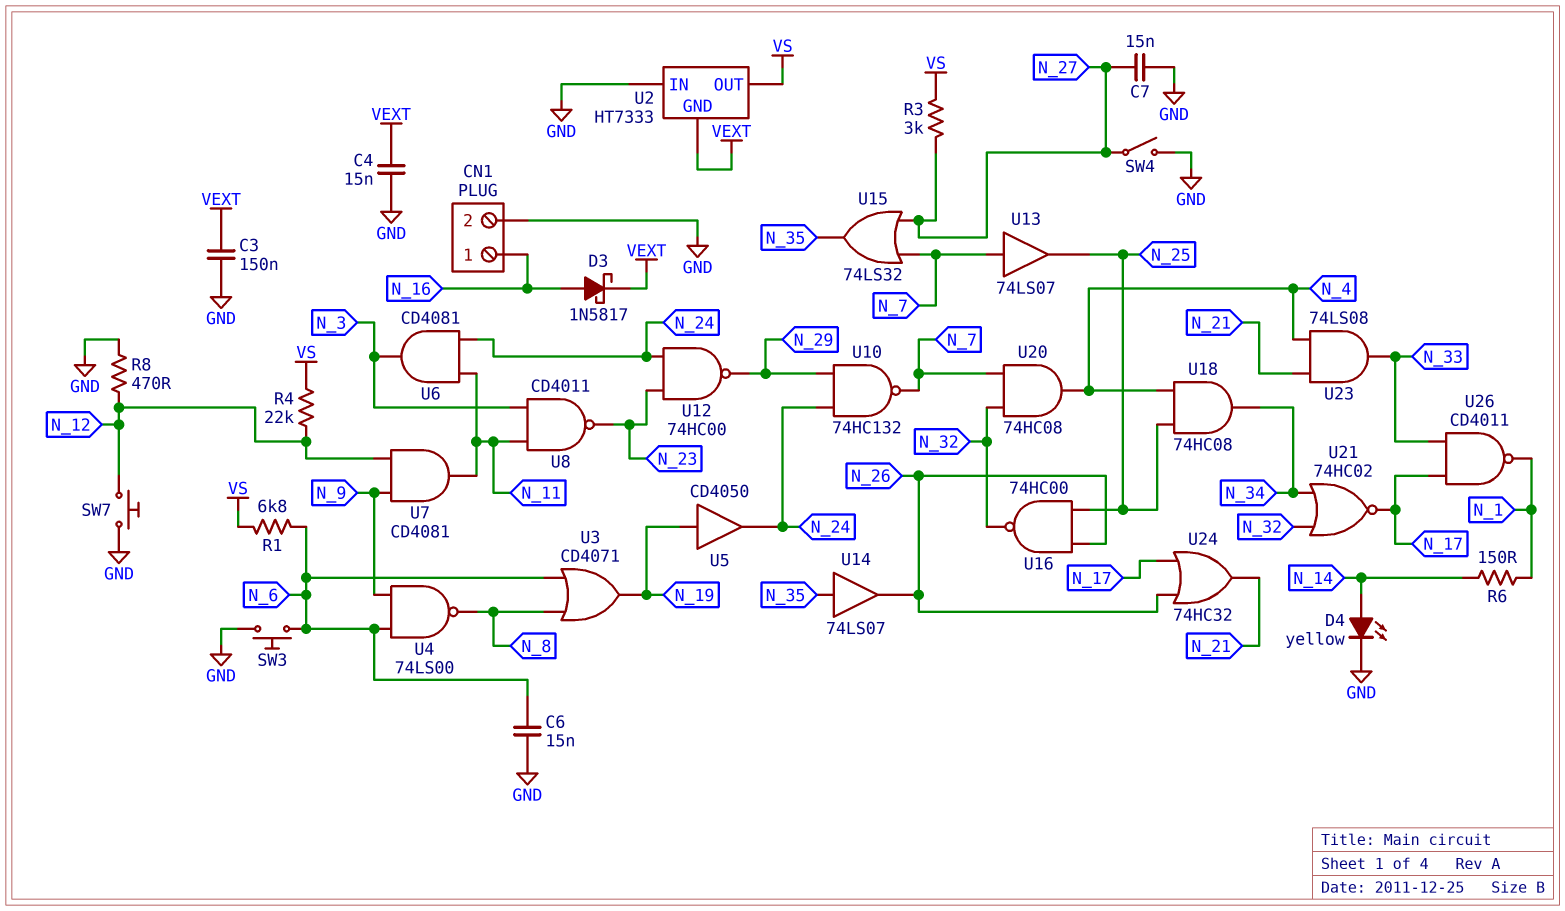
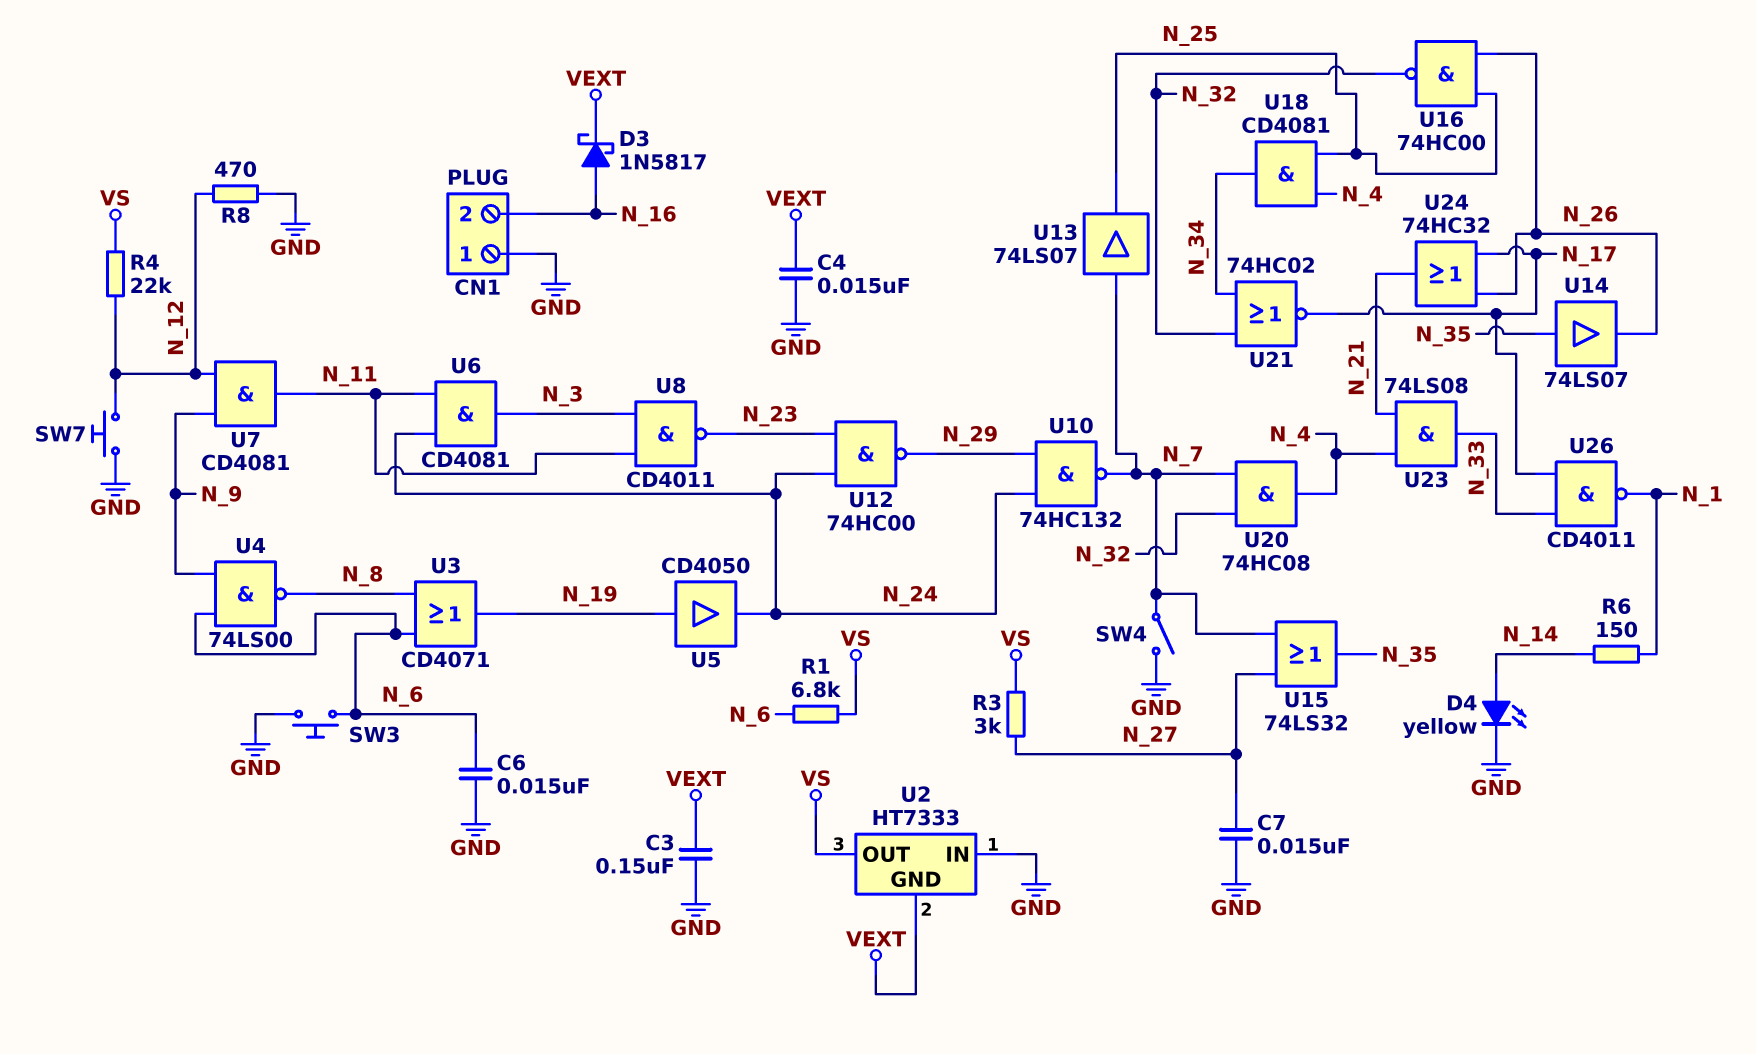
CN1 pin 1: N_16 -> GND
CN1 pin 2: GND -> N_16
SW4: switch (GND, N_27) -> switch (GND, N_7)
U18: AND 74HC08 (in N_4, in N_25, out N_34) -> AND CD4081 (in N_4, in N_25, out N_34)

